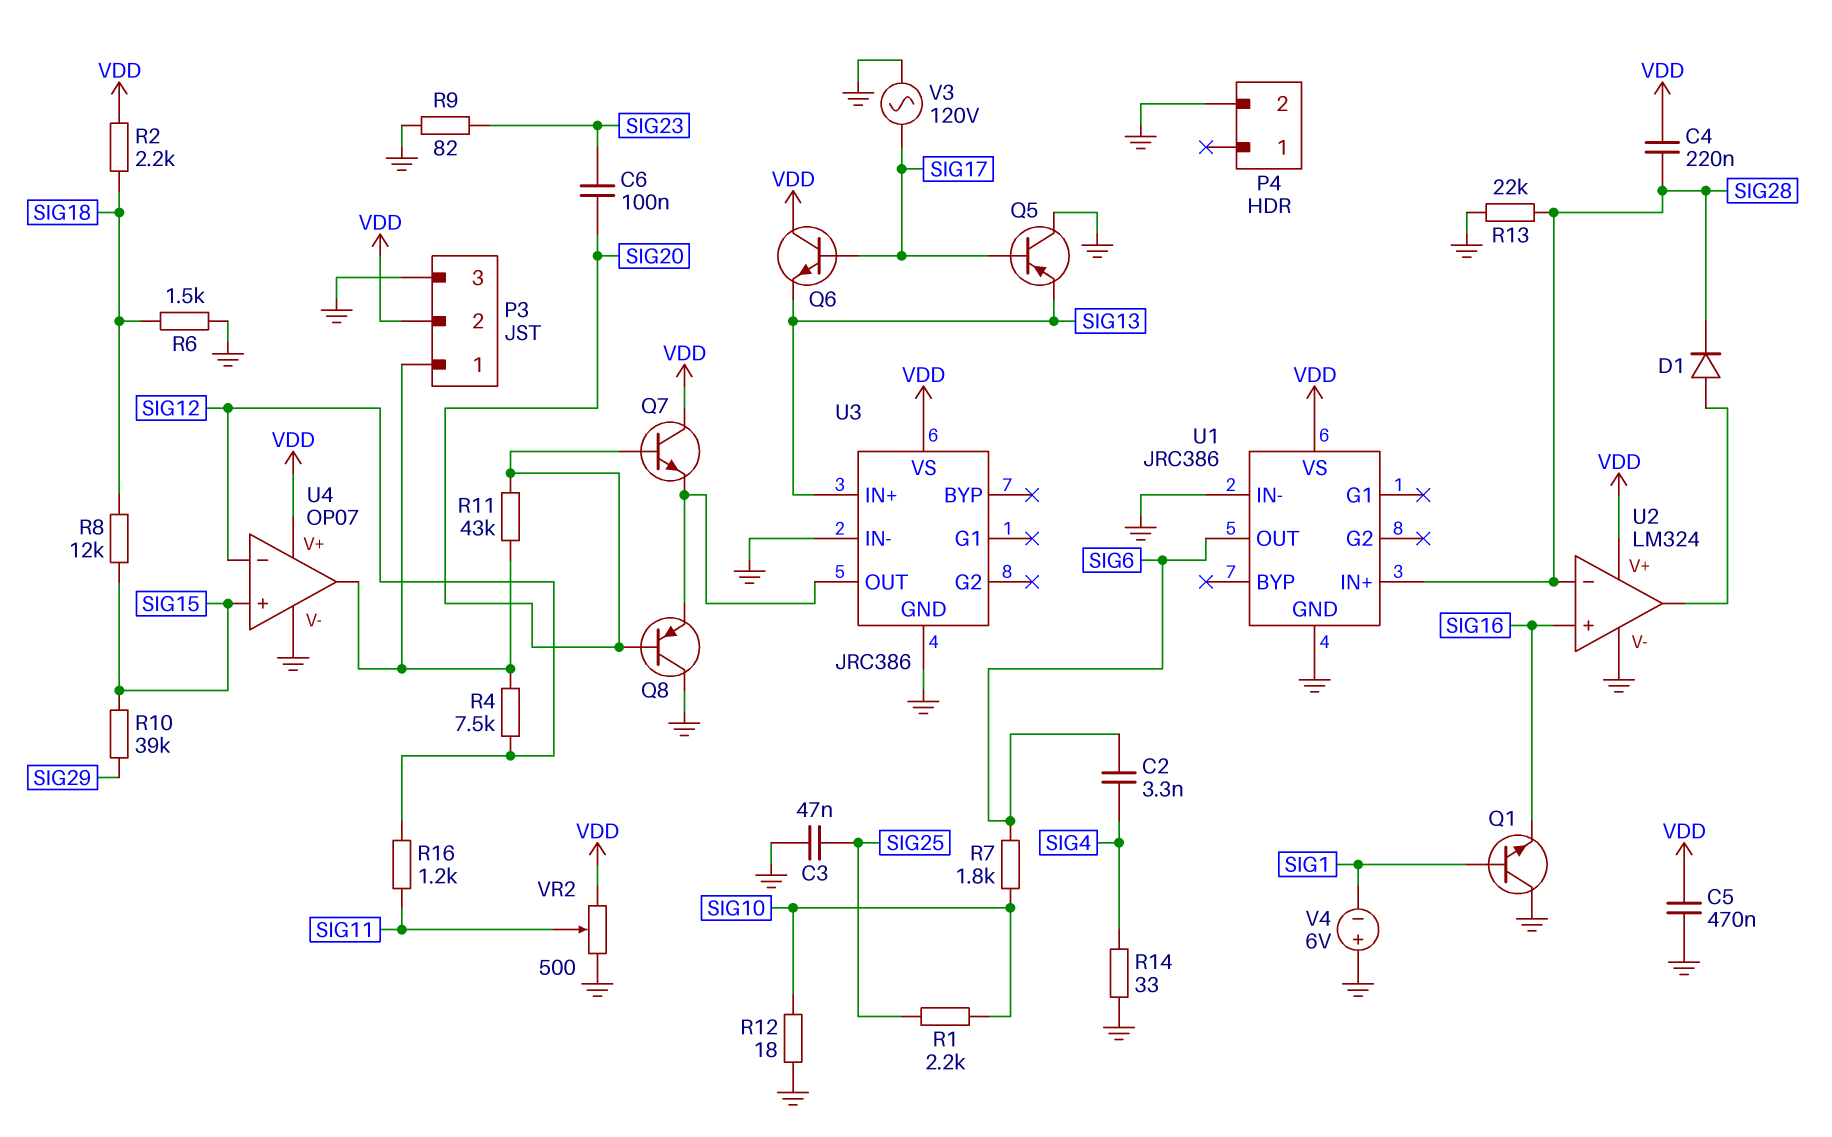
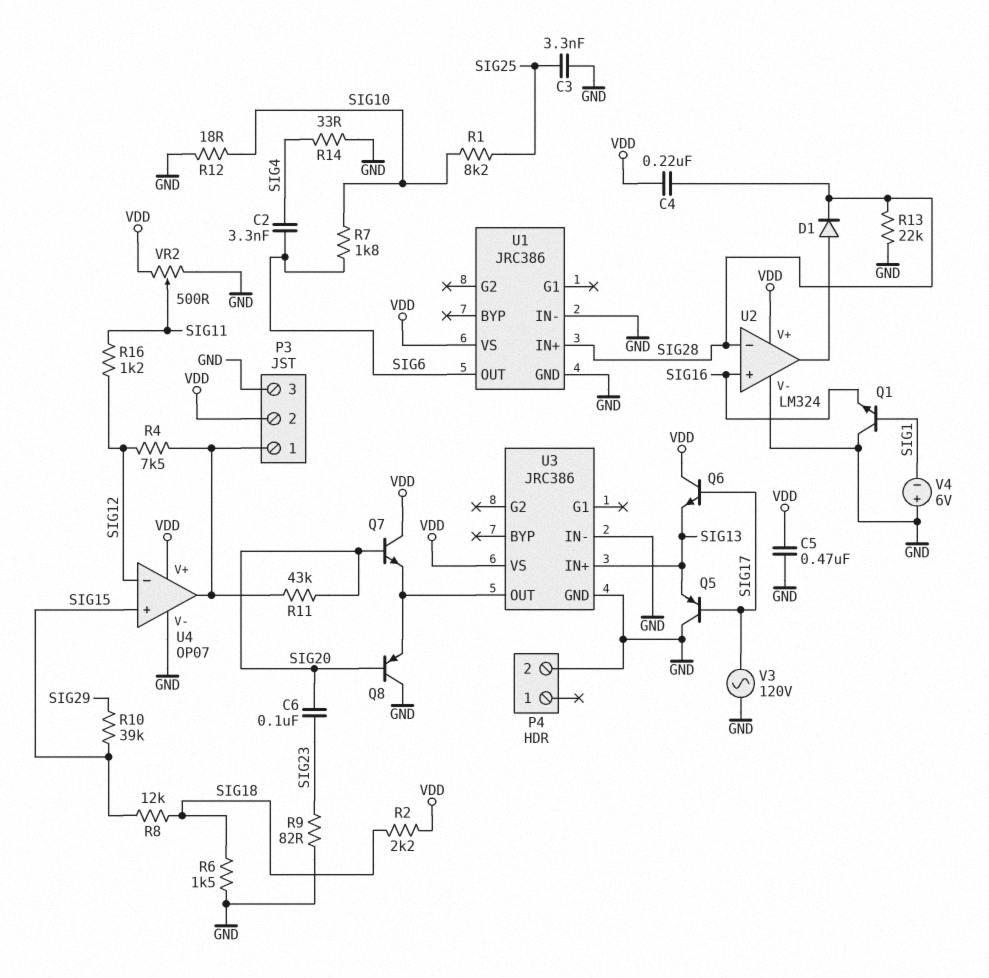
C3: 47nF (GND, SIG25) -> 3.3nF (GND, SIG25)
R1: 2.2k (SIG10, SIG25) -> 8.2k (SIG10, SIG25)

